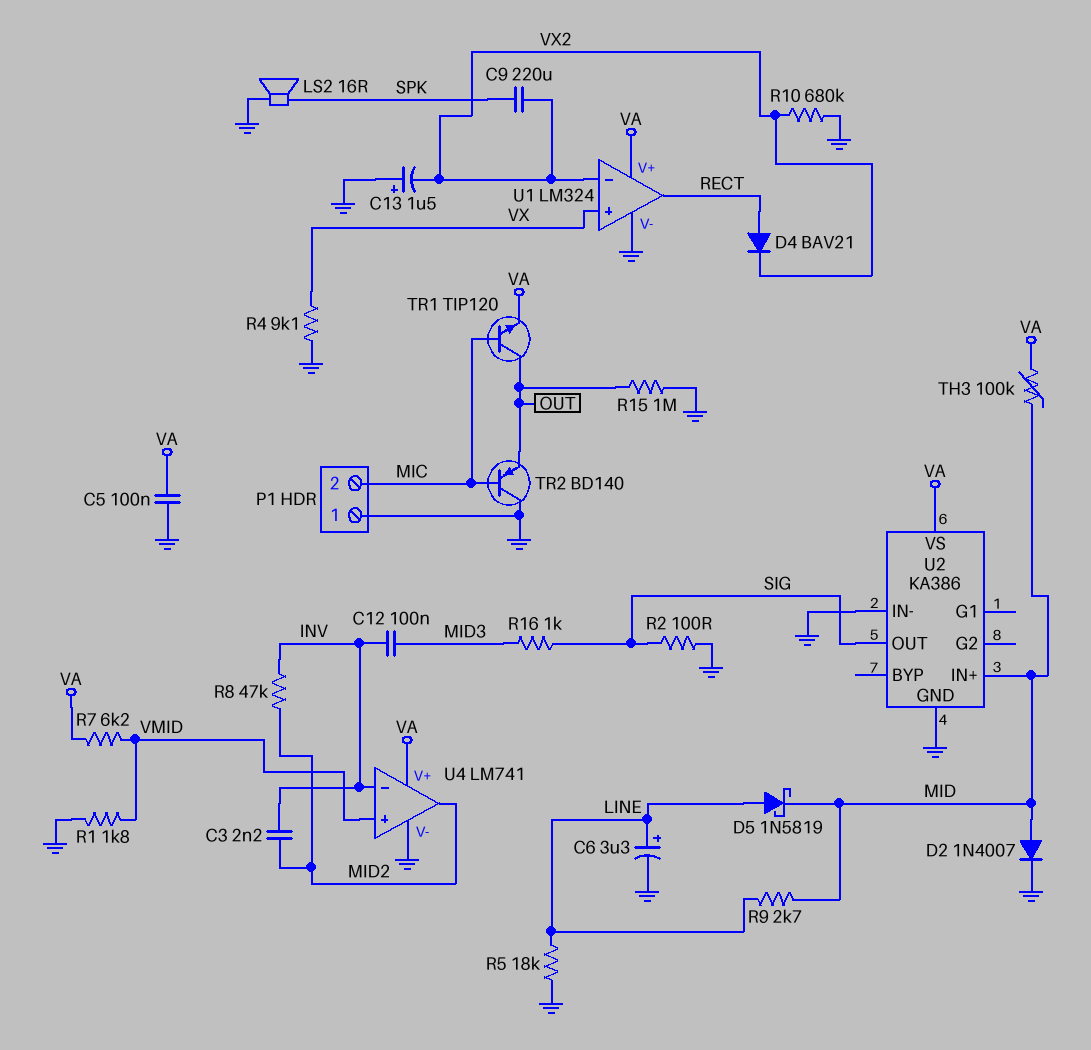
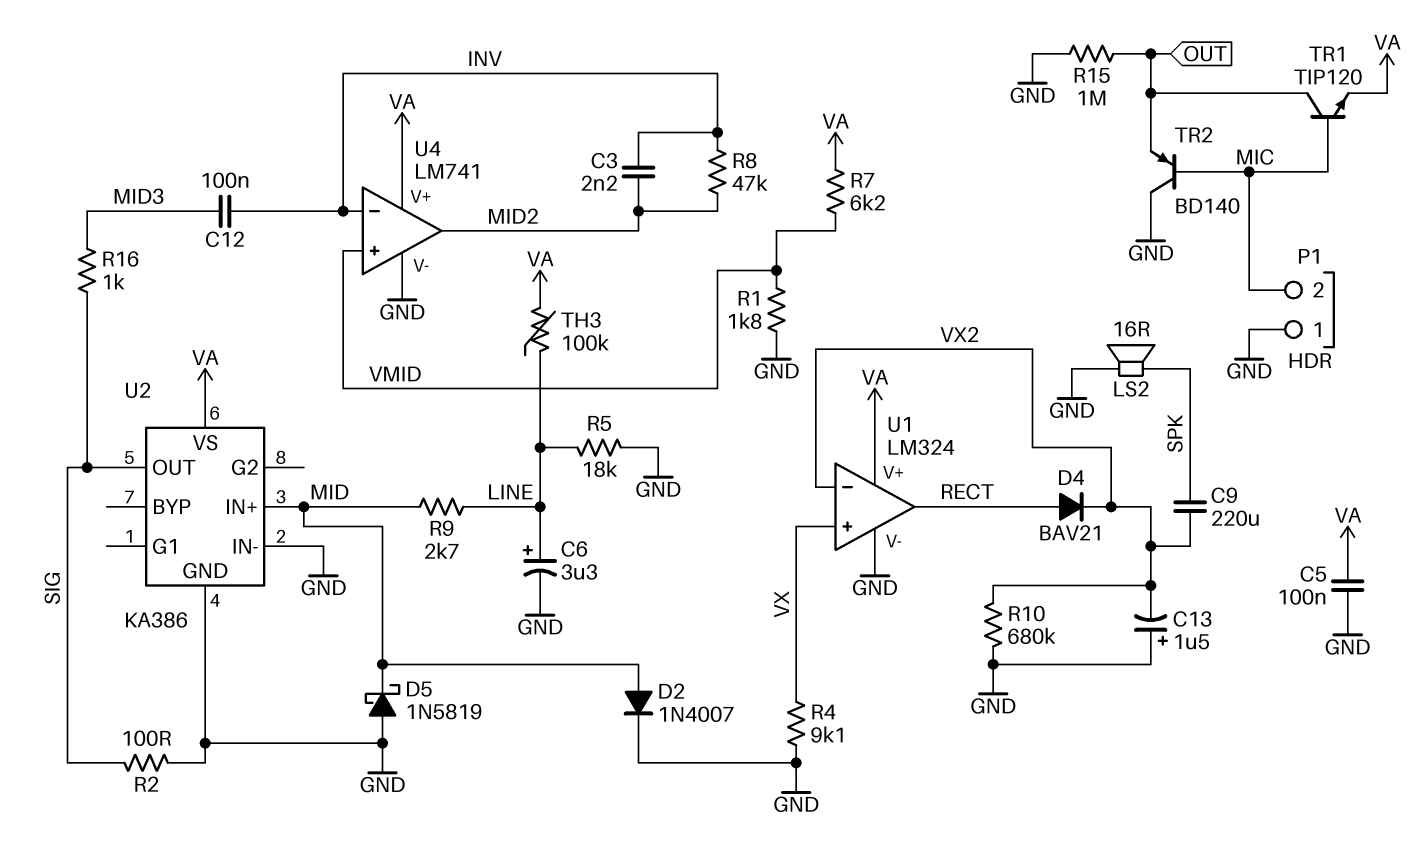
D5: schottky 1N5819 (A LINE, K MID) -> schottky 1N5819 (A GND, K MID)
TH3: 100k (MID, VA) -> 100k (LINE, VA)

